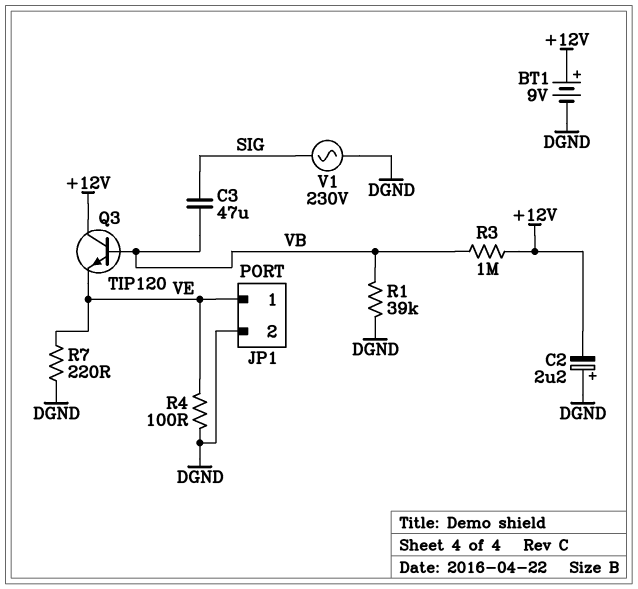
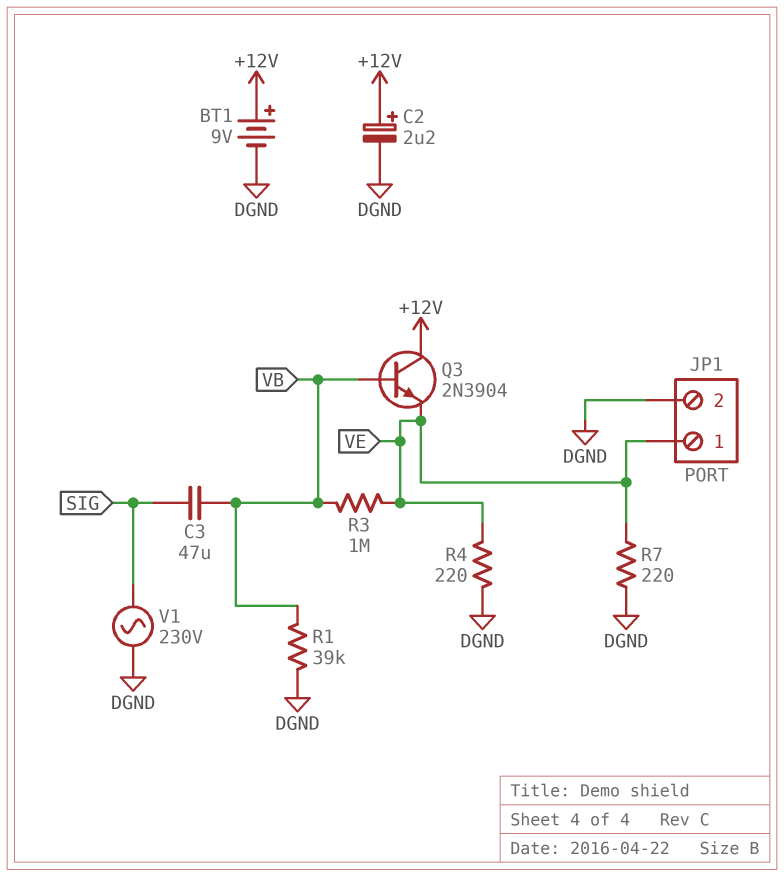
C2: 2.2uF (plus DGND, minus +12V) -> 2.2uF (plus +12V, minus DGND)
Q3: NPN TIP120 (B VB, C +12V, E VE) -> NPN 2N3904 (B VB, C +12V, E VE)
R3: 1M (+12V, VB) -> 1M (VB, VE)
R4: 100 (DGND, VE) -> 220 (DGND, VE)

